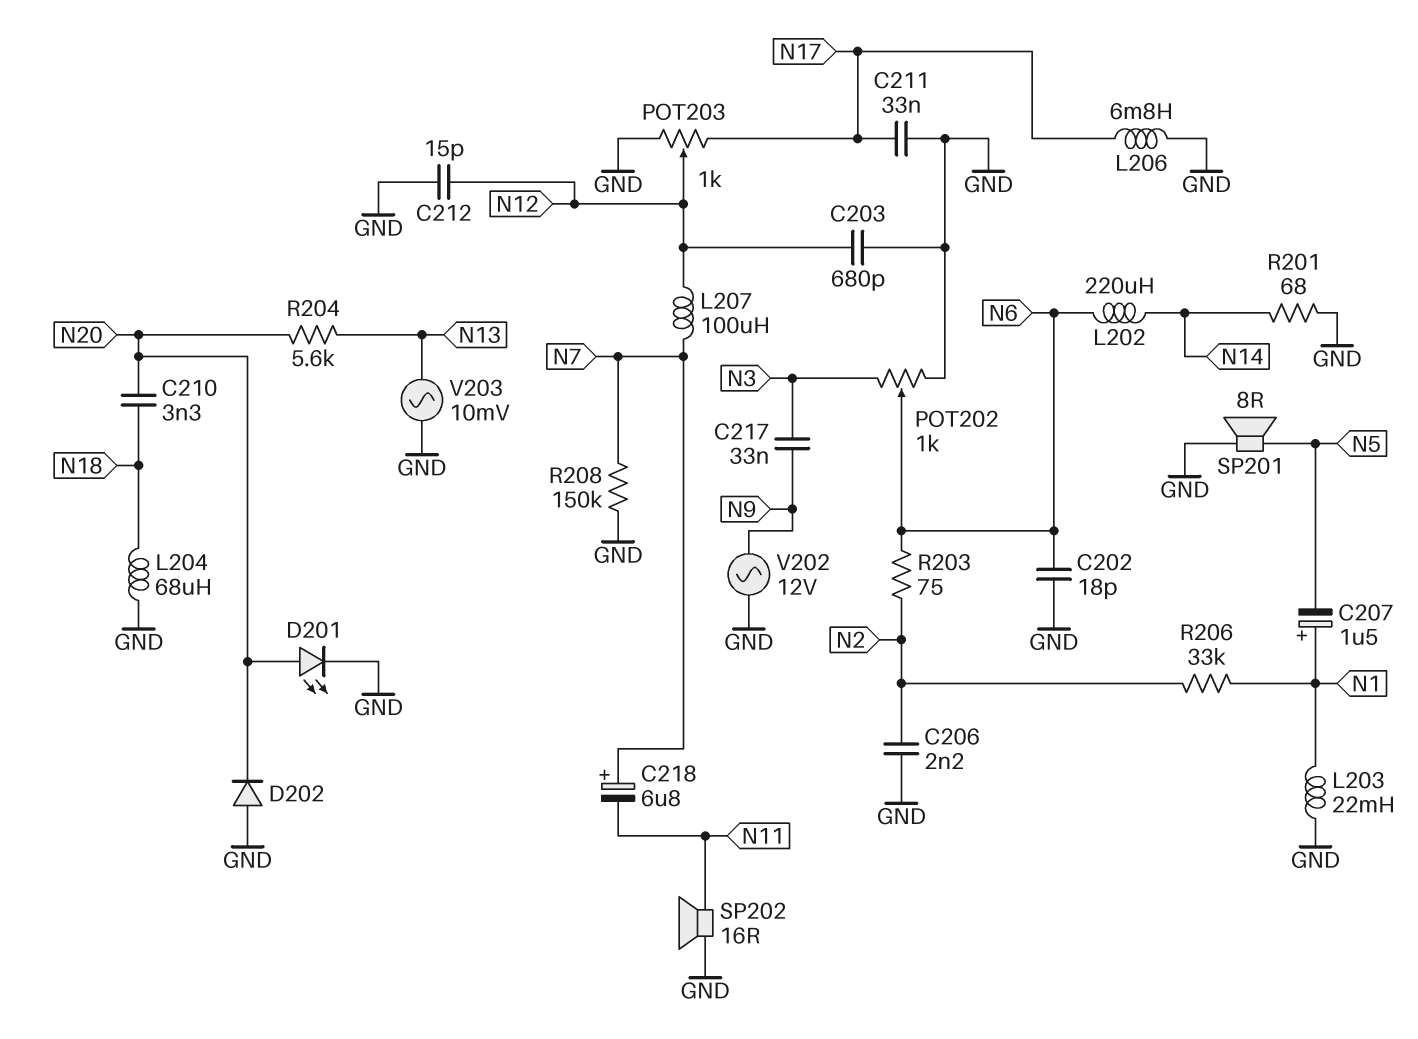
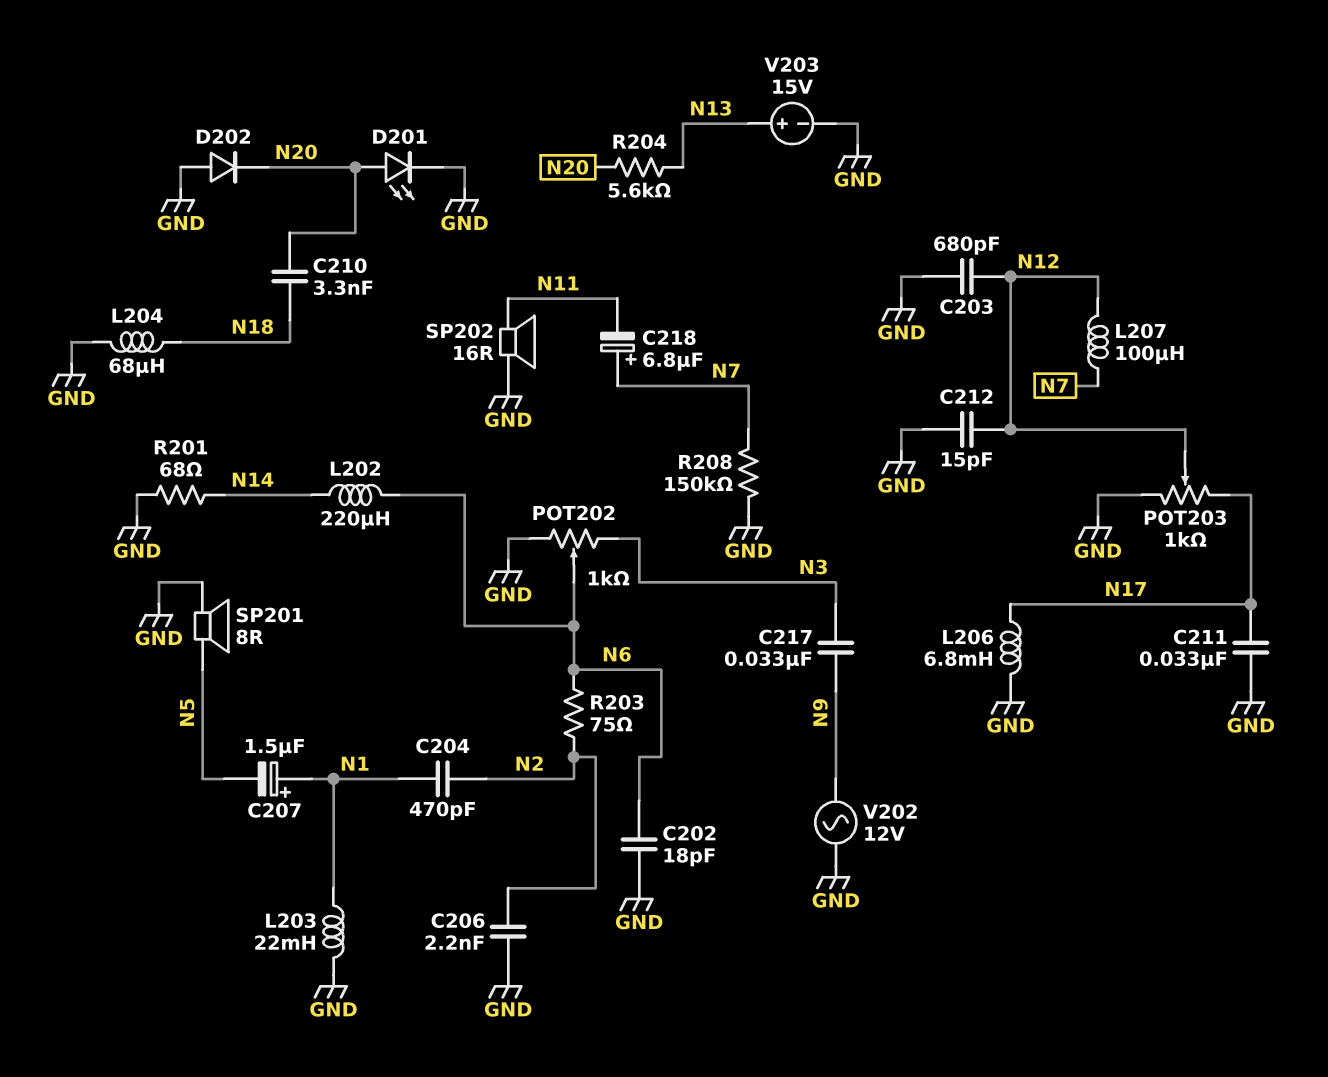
C204: none -> 470pF (N1, N2)
R206: 33k (N1, N2) -> none
V203: AC 10mV (GND, N13) -> 15V (plus N13, minus GND)

